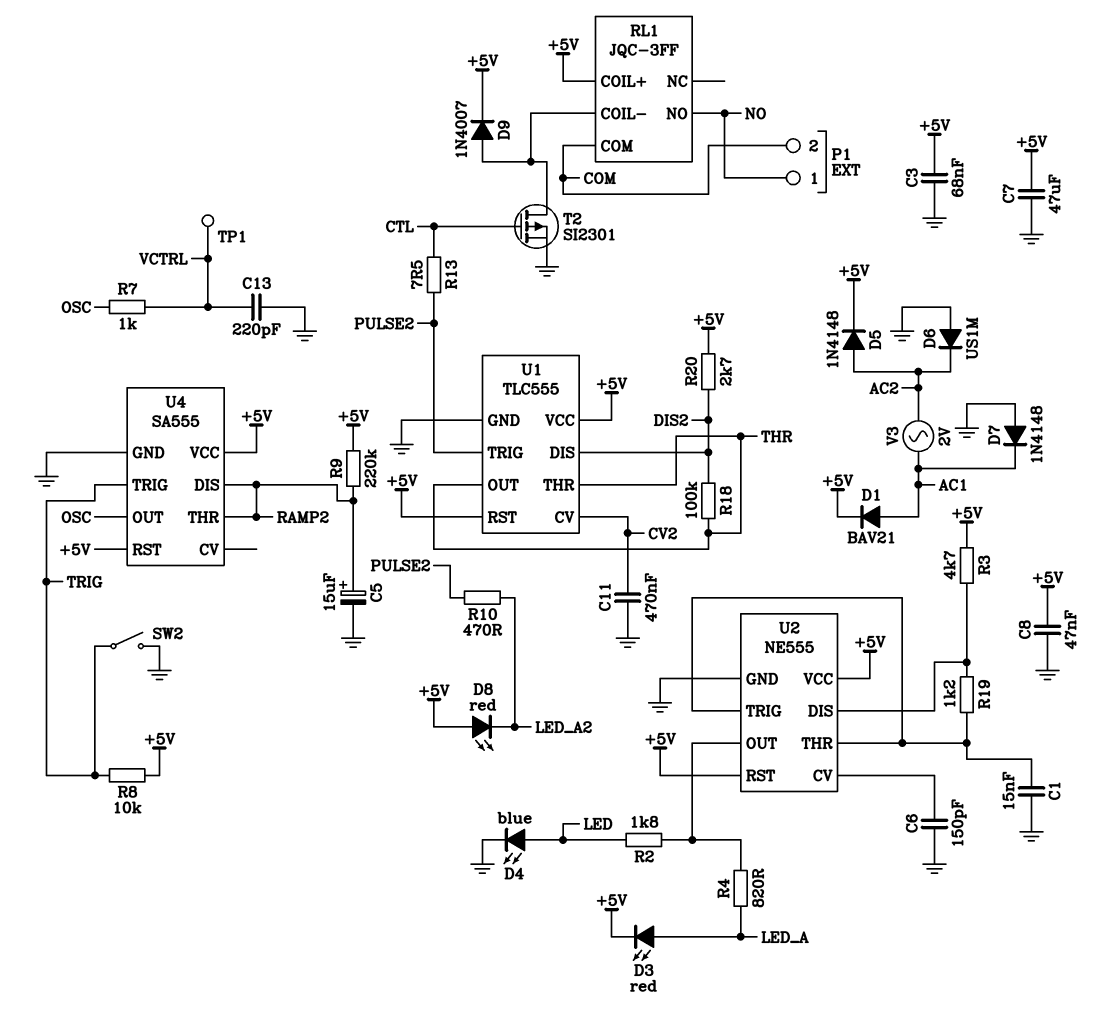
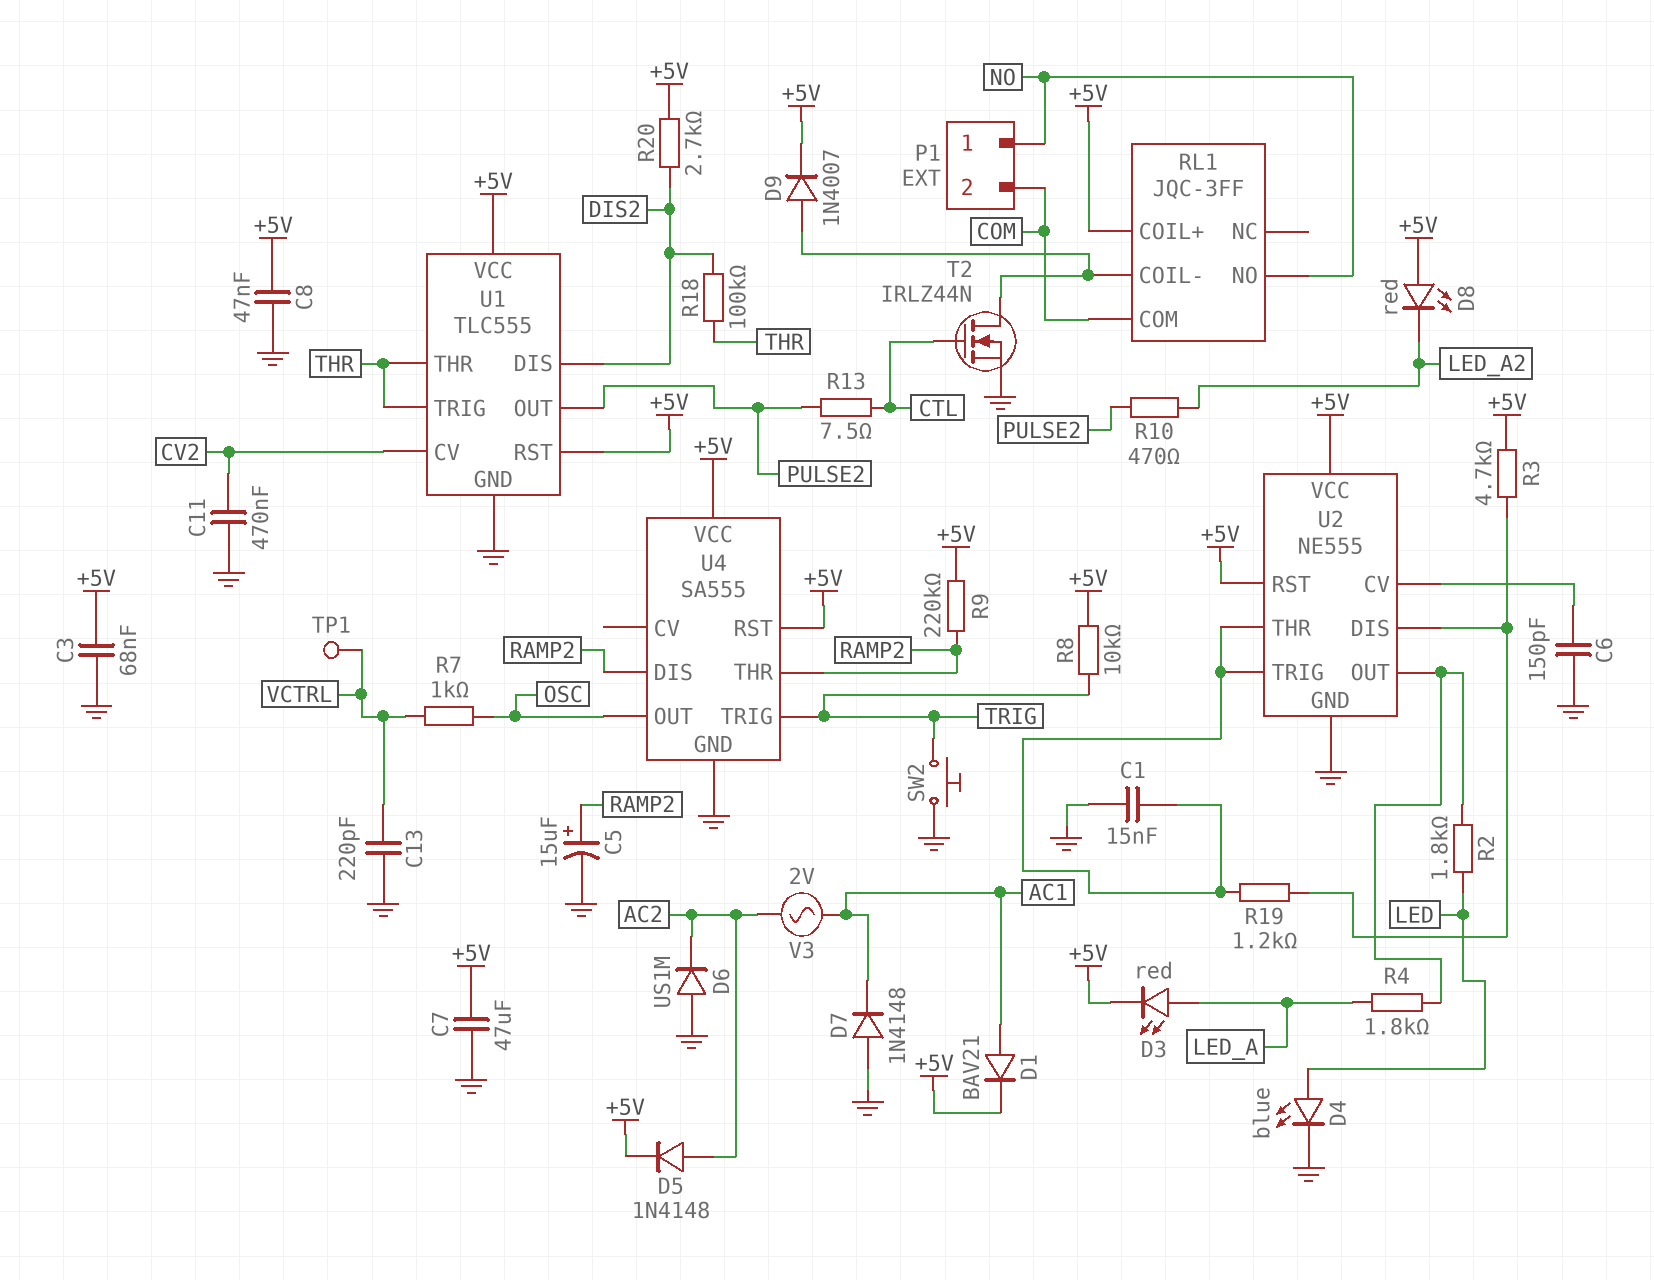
R4: 820 (LED_A, U2/OUT) -> 1.8k (LED_A, U2/OUT)
SW2: switch (GND, TRIG) -> button (GND, TRIG)
T2: PMOS SI2301 (G CTL, D RL1/COIL-, S GND) -> NMOS IRLZ44N (G CTL, D RL1/COIL-, S GND)
U1 pin OUT: THR -> PULSE2
U1 pin TRIG: PULSE2 -> THR

